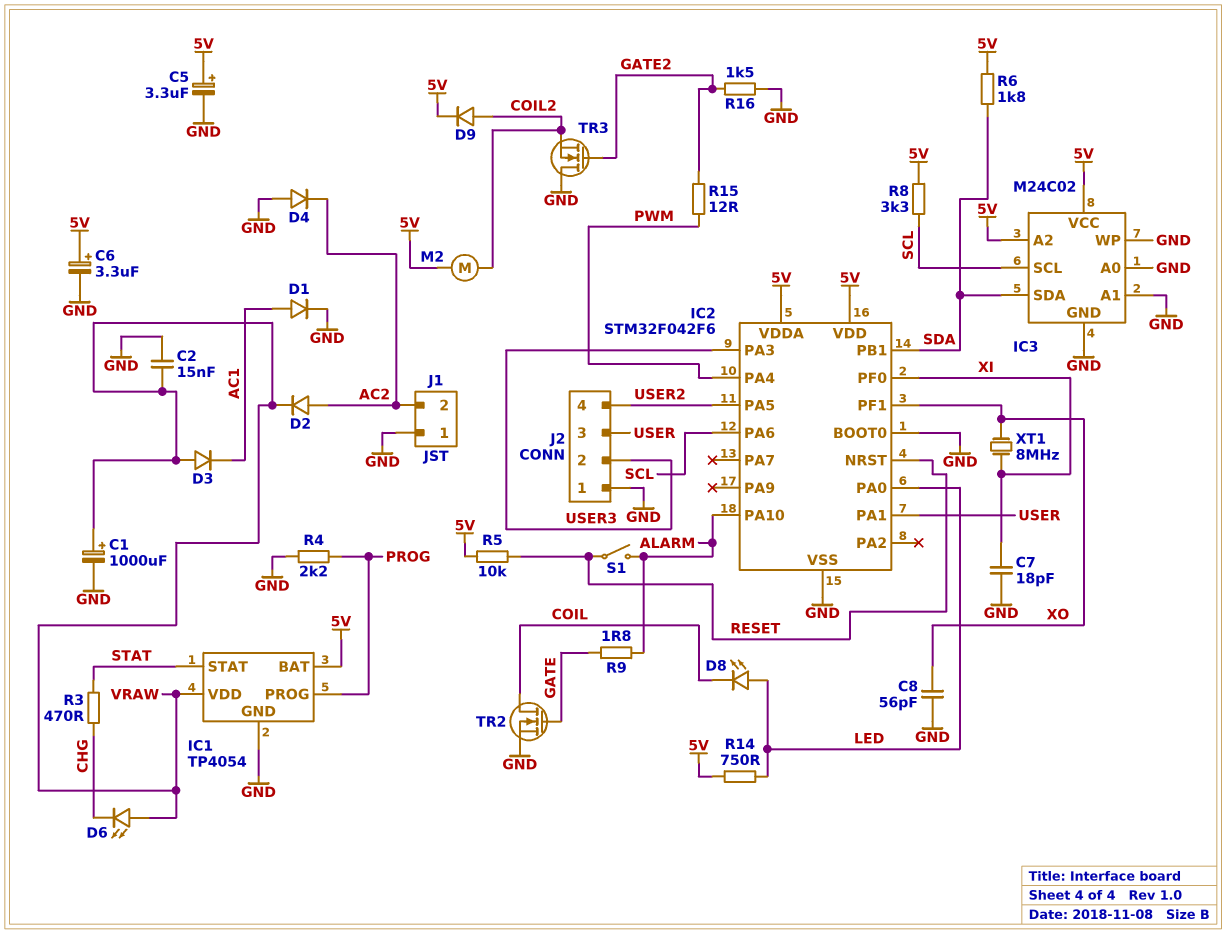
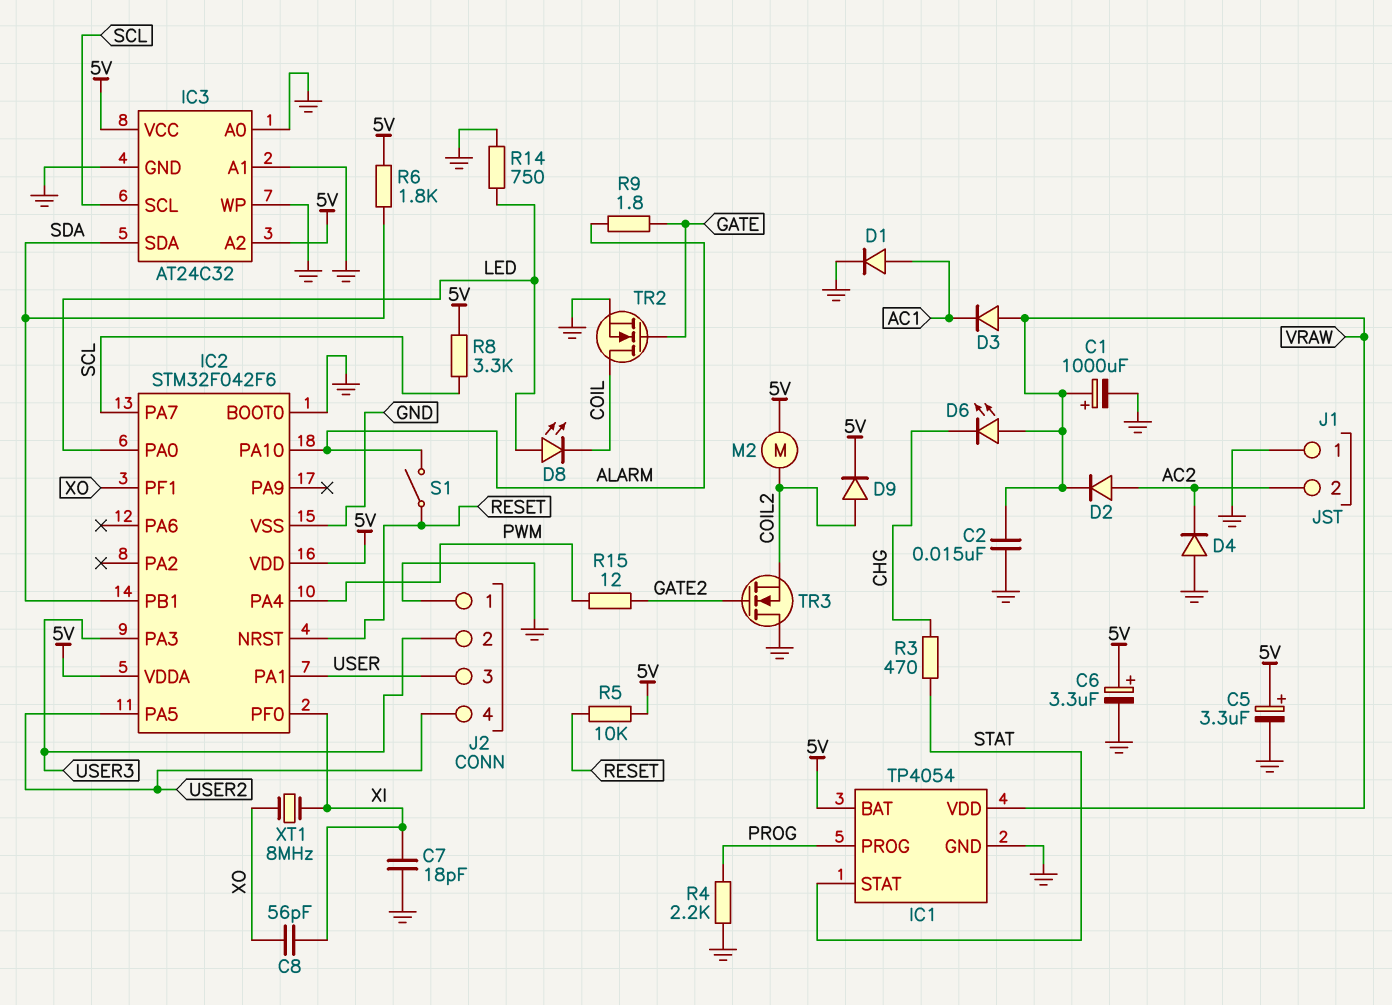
C8: 56pF (GND, XO) -> 56pF (XI, XO)
IC2 pin PA6: SCL -> none
IC2 pin PA7: none -> SCL
IC3: M24C02 -> AT24C32
R14: 750 (5V, LED) -> 750 (GND, LED)
R16: 1.5k (GATE2, GND) -> none

